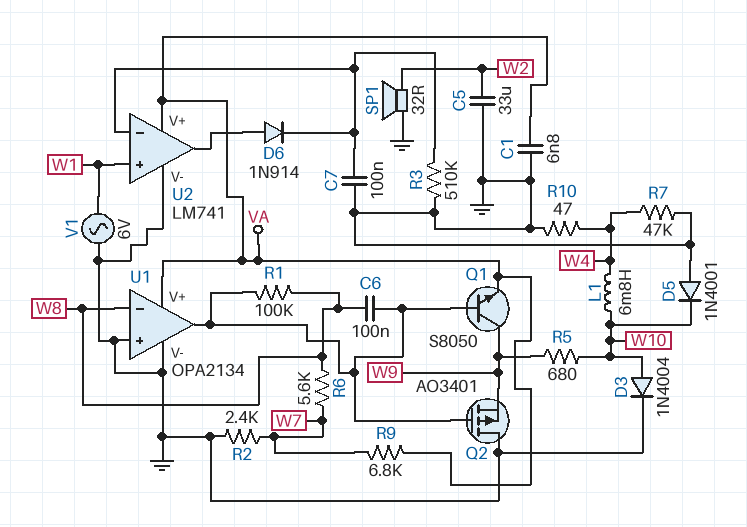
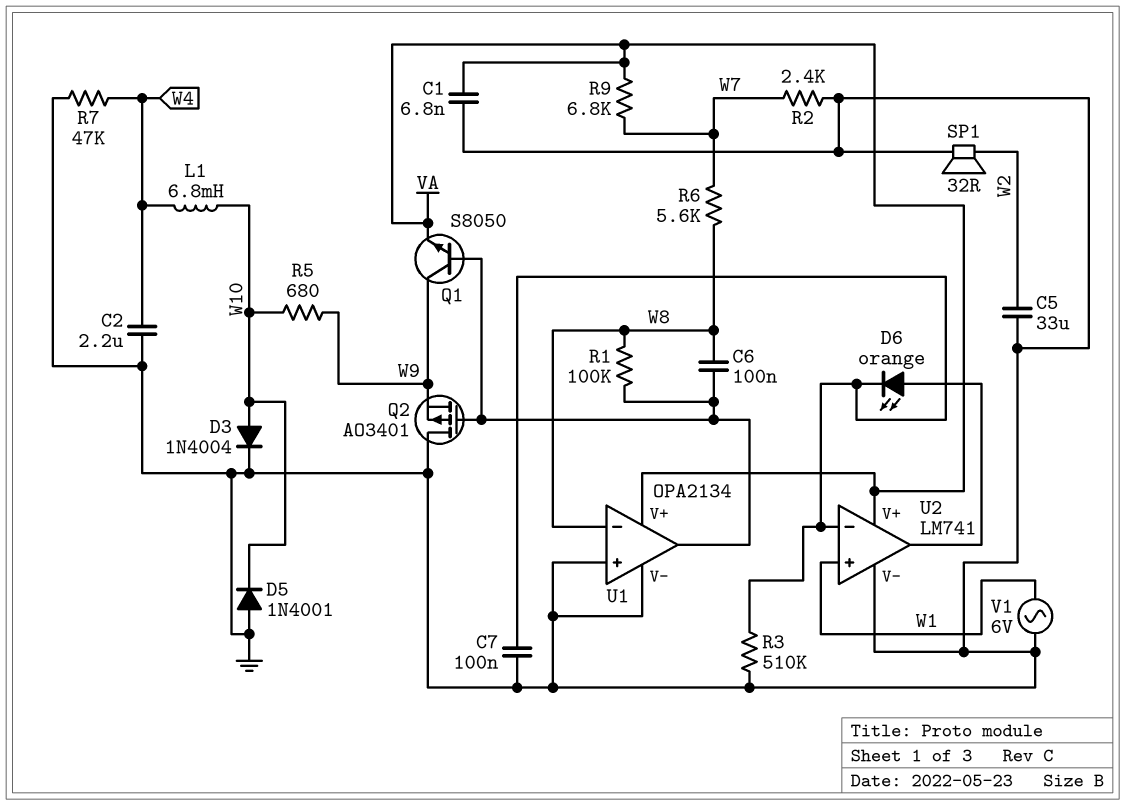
C2: none -> 2.2uF (GND, W4)
D6: diode 1N914 (A U2/out, K U2/in-) -> LED orange (A U2/out, K U2/in-)
R10: 47 (GND, W4) -> none

